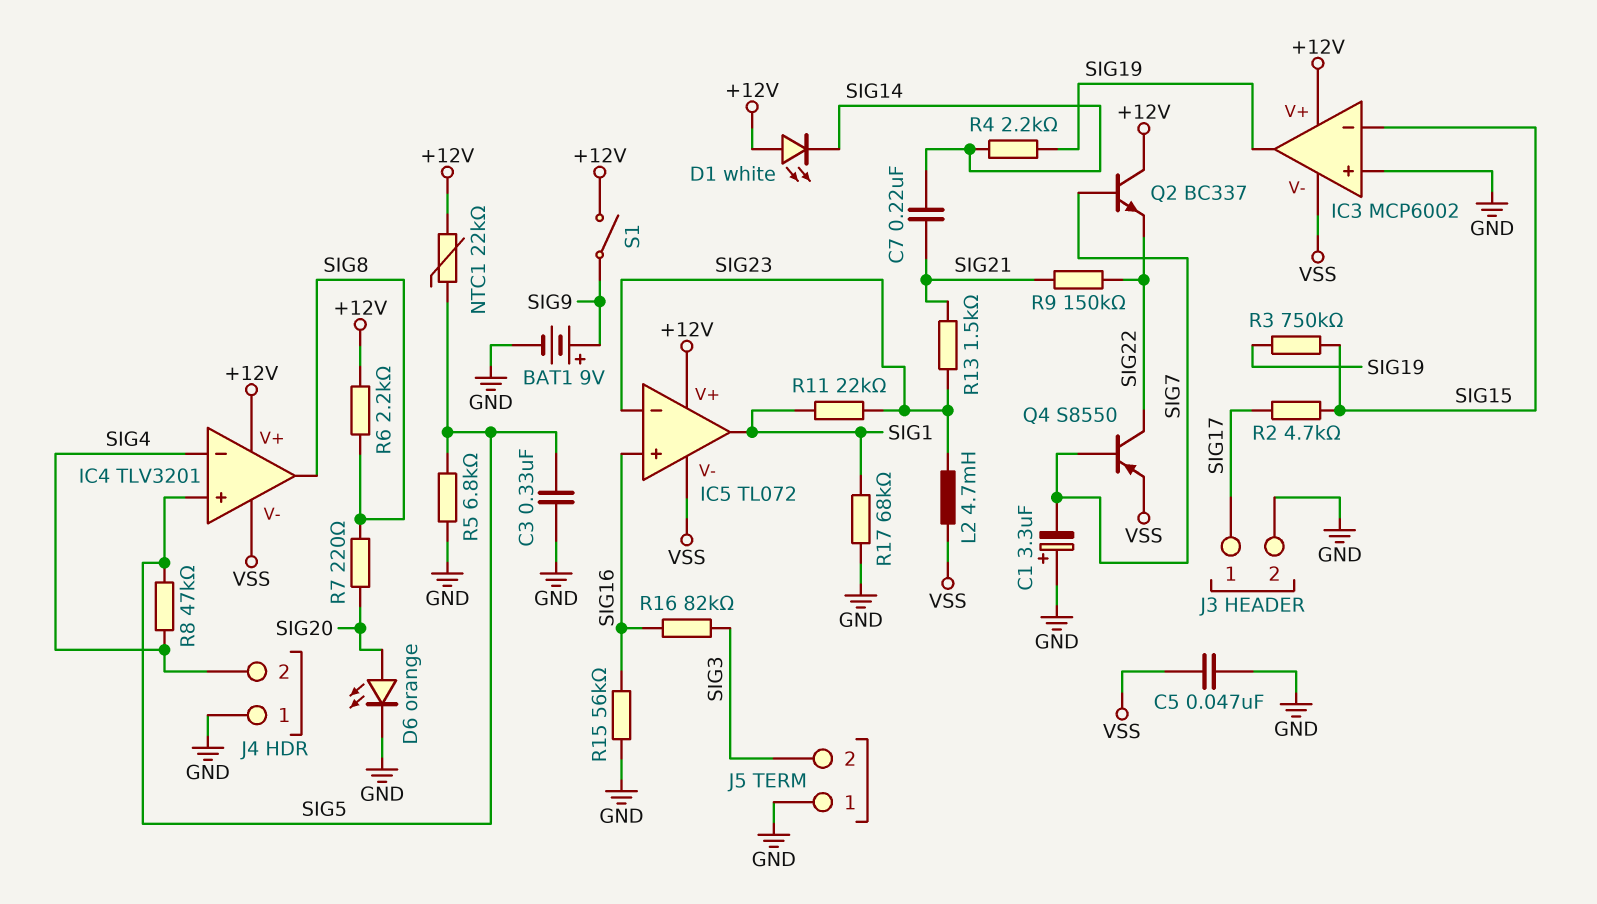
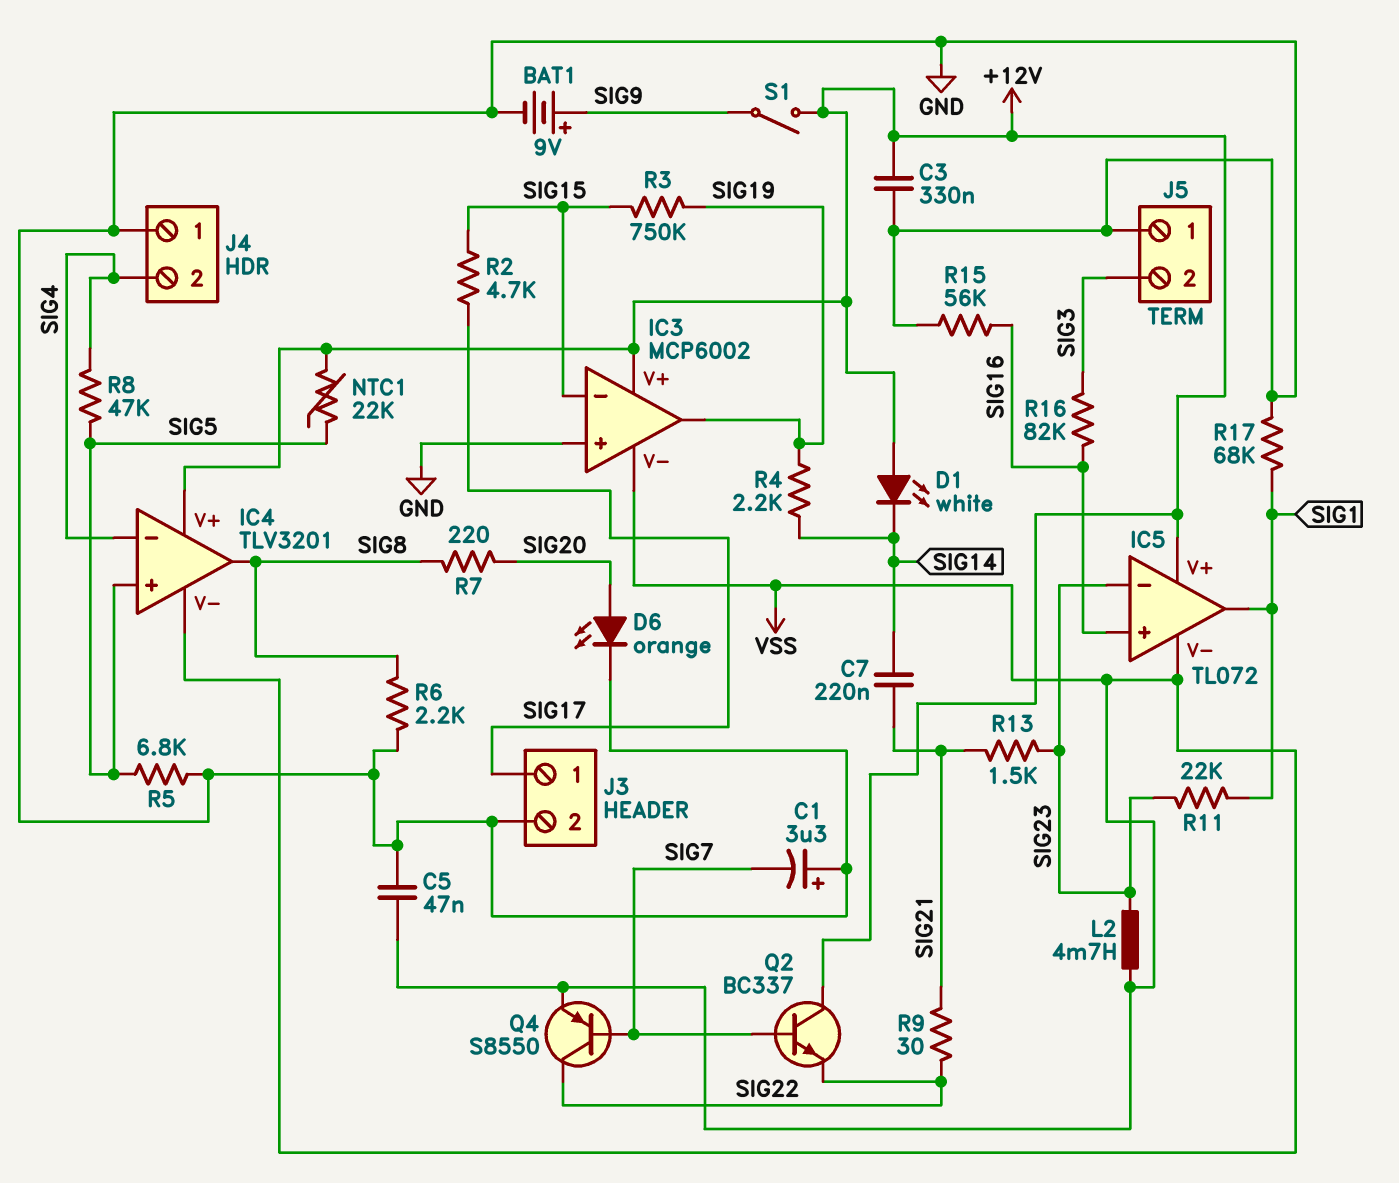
C3: 330nF (GND, SIG5) -> 330nF (+12V, GND)
R6: 2.2k (+12V, SIG8) -> 2.2k (GND, SIG8)
R9: 150k (SIG21, SIG22) -> 30 (SIG21, SIG22)

